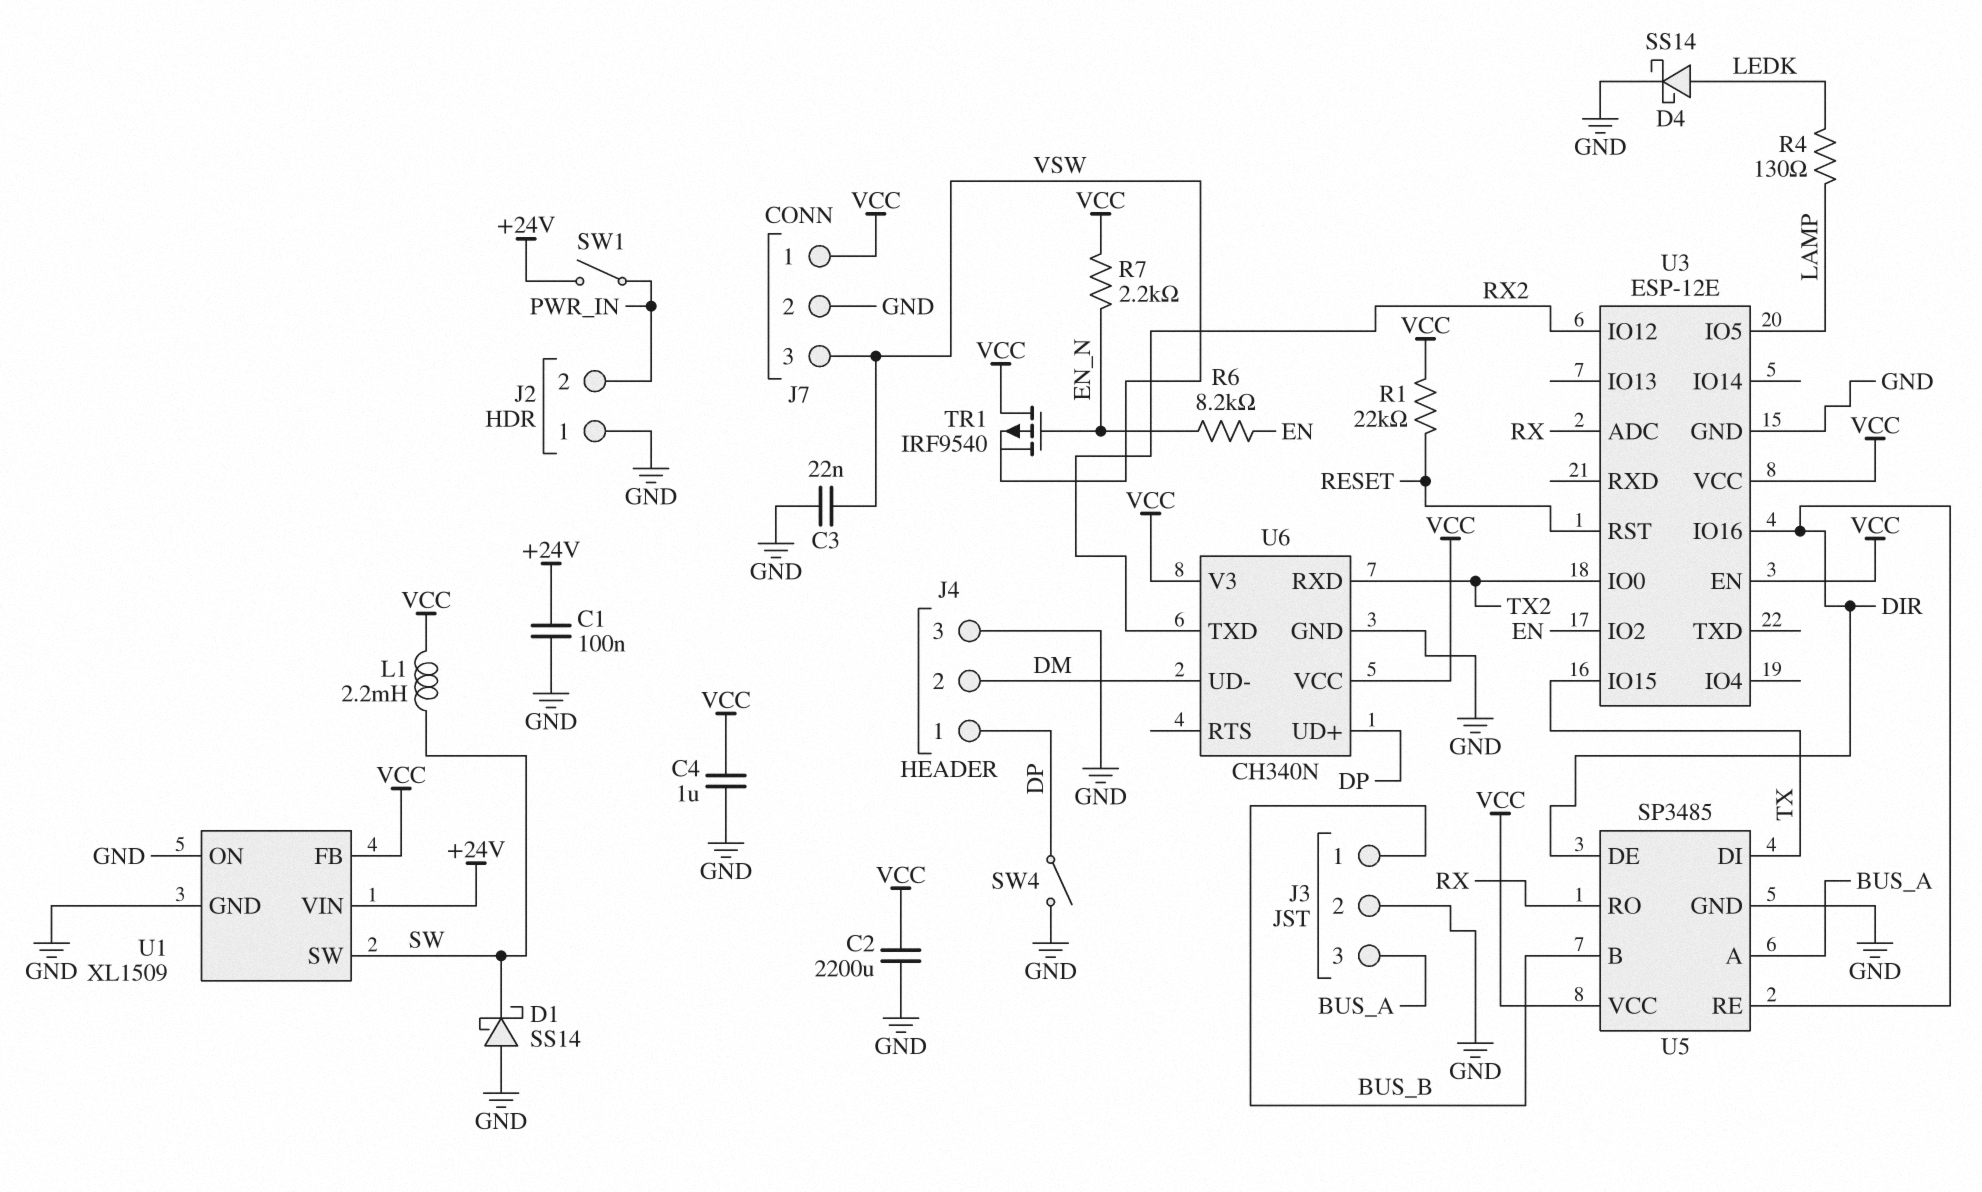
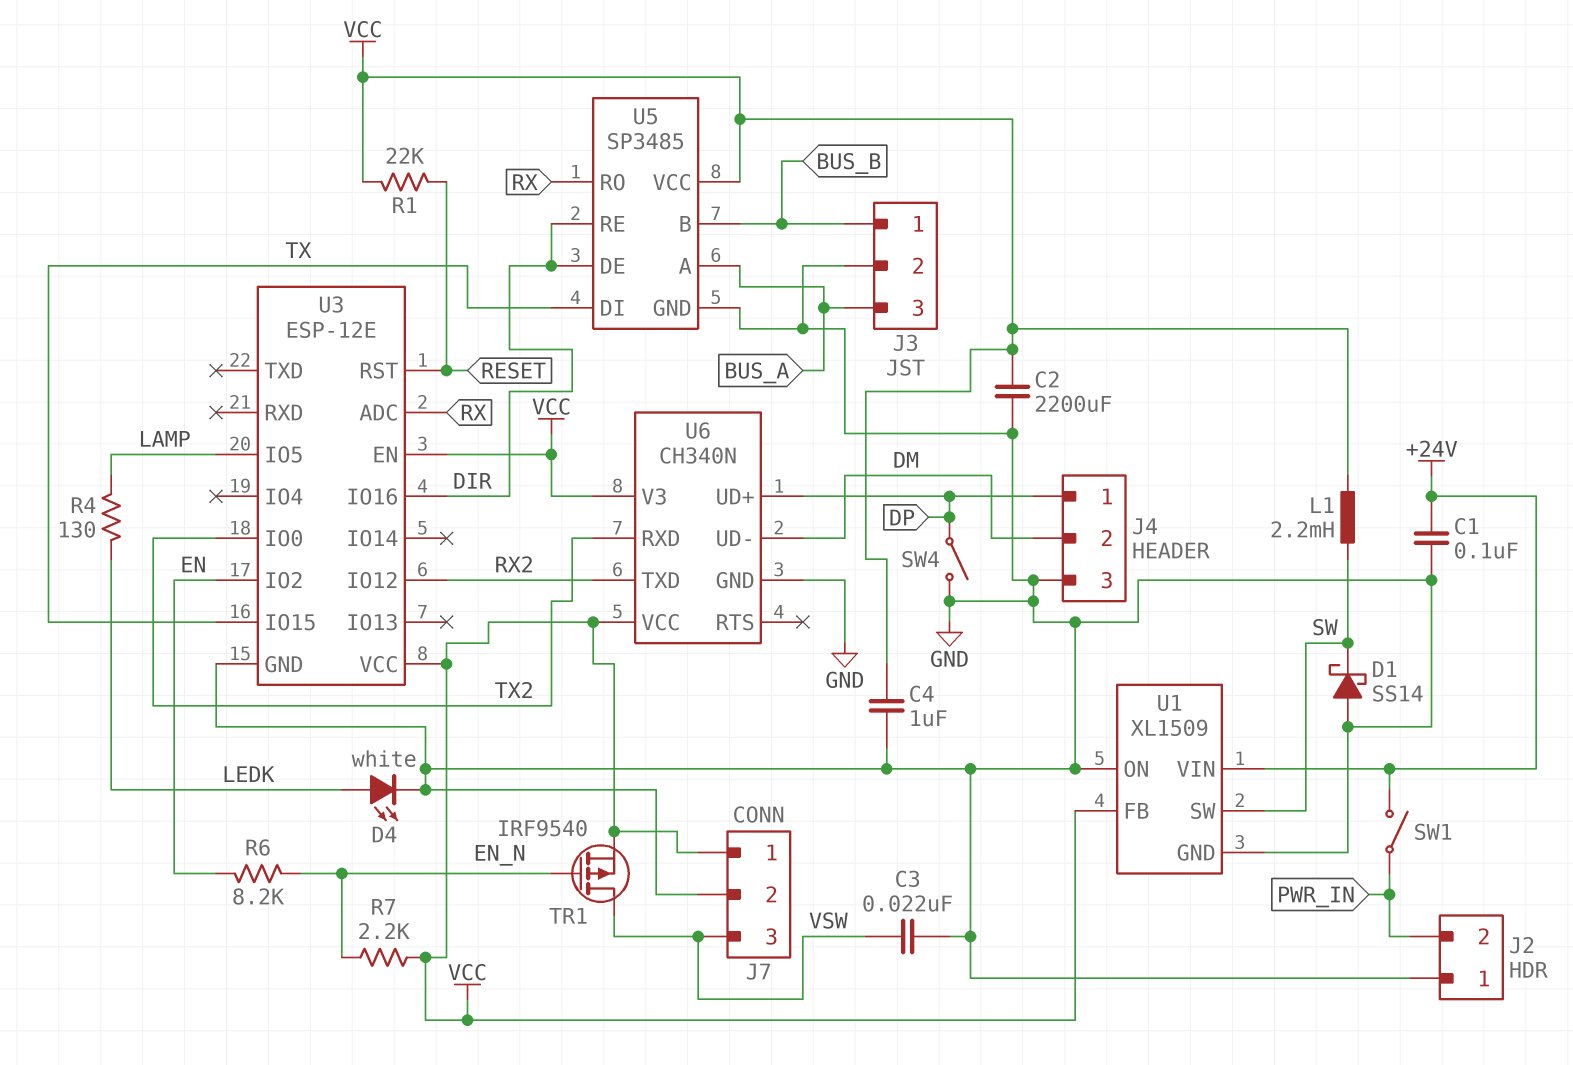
D4: schottky SS14 (A LEDK, K GND) -> LED white (A LEDK, K GND)
TR1: PMOS IRF9540 (G EN_N, D VCC, S VSW) -> PMOS IRF9540 (G EN_N, D VSW, S VCC)

